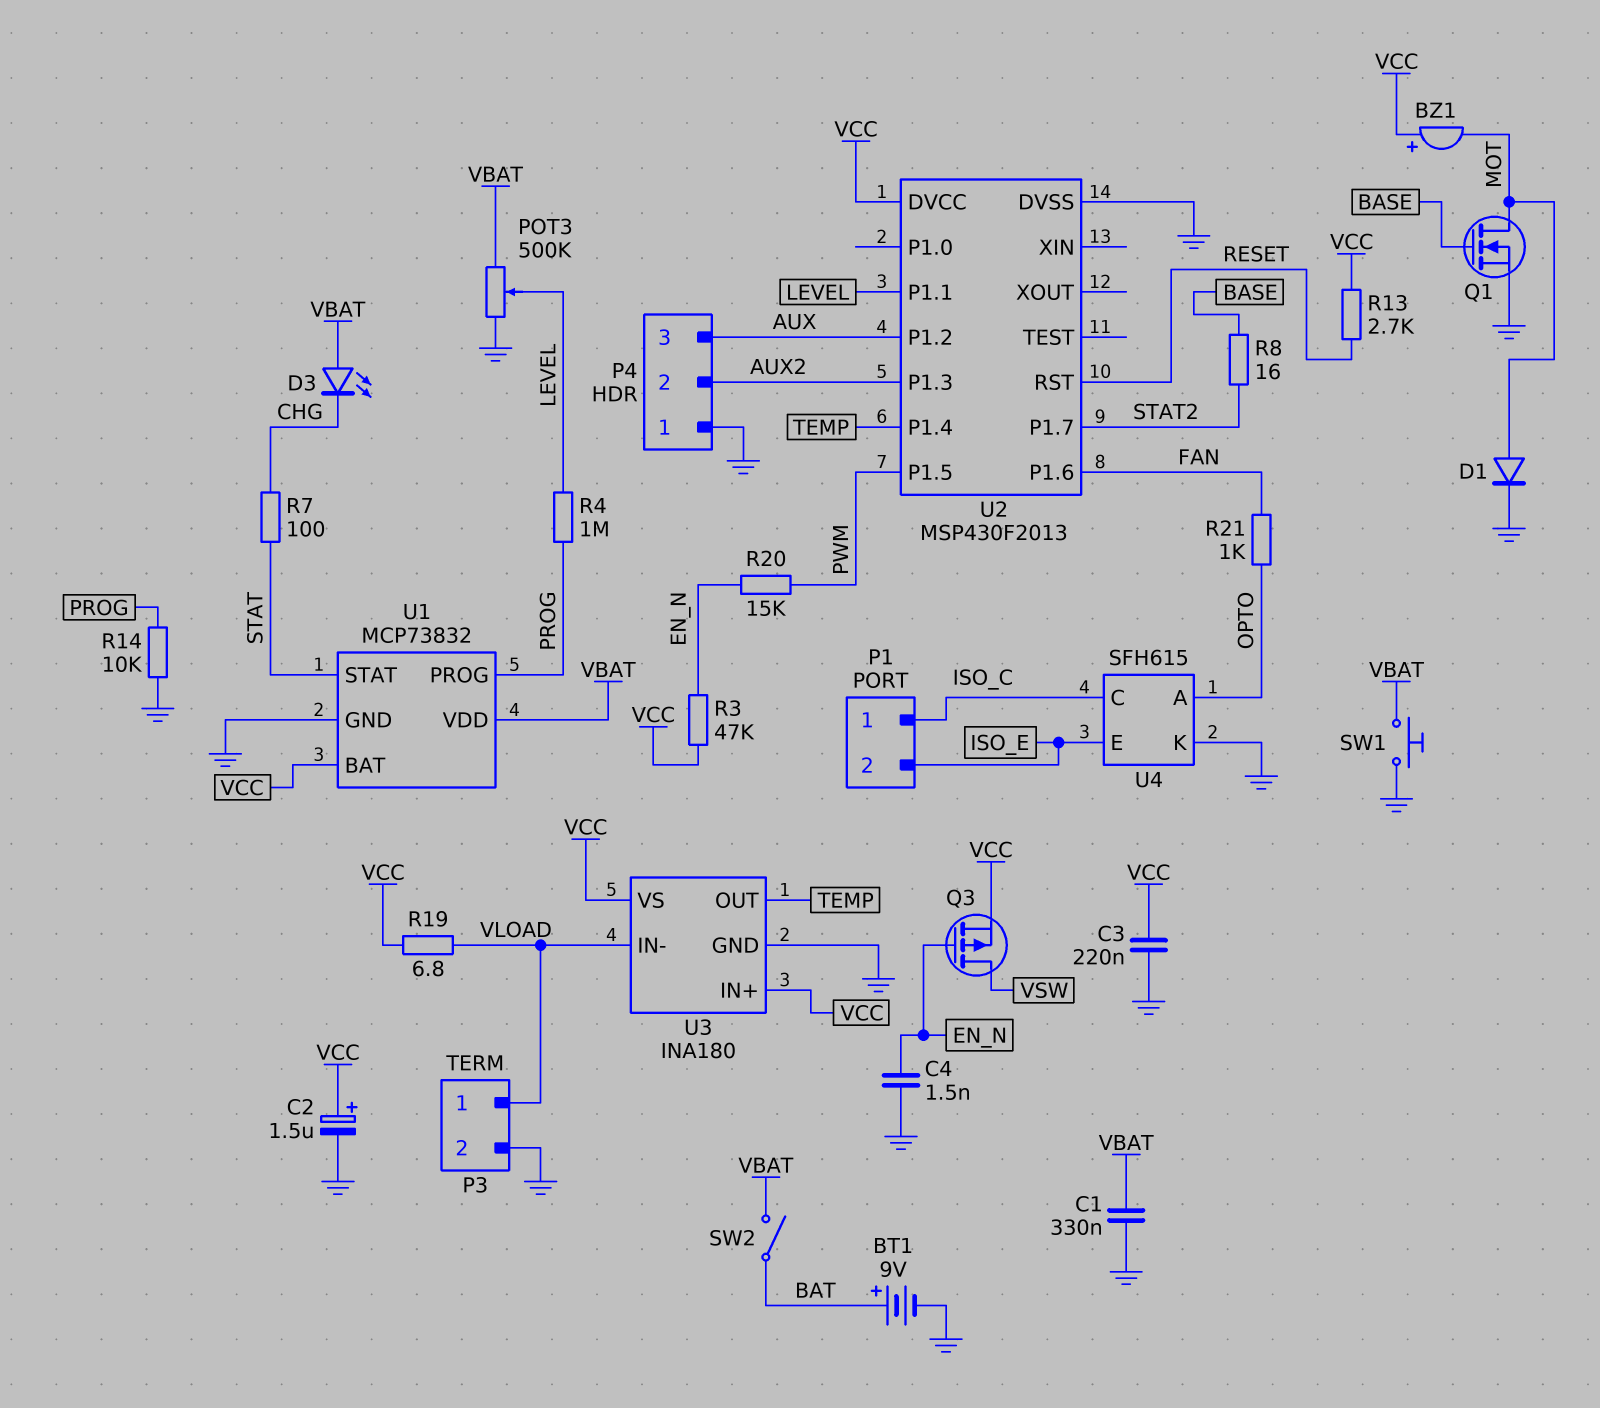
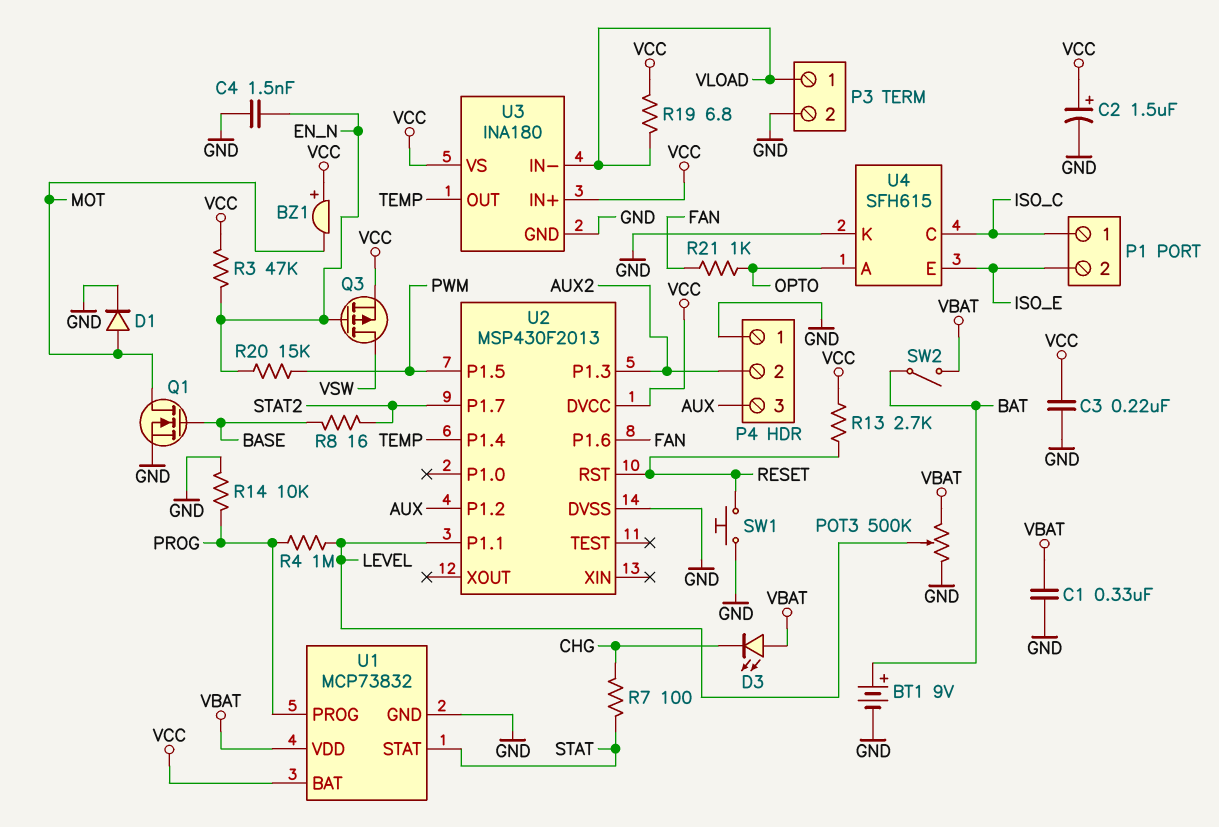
SW1: button (GND, VBAT) -> button (GND, RESET)

